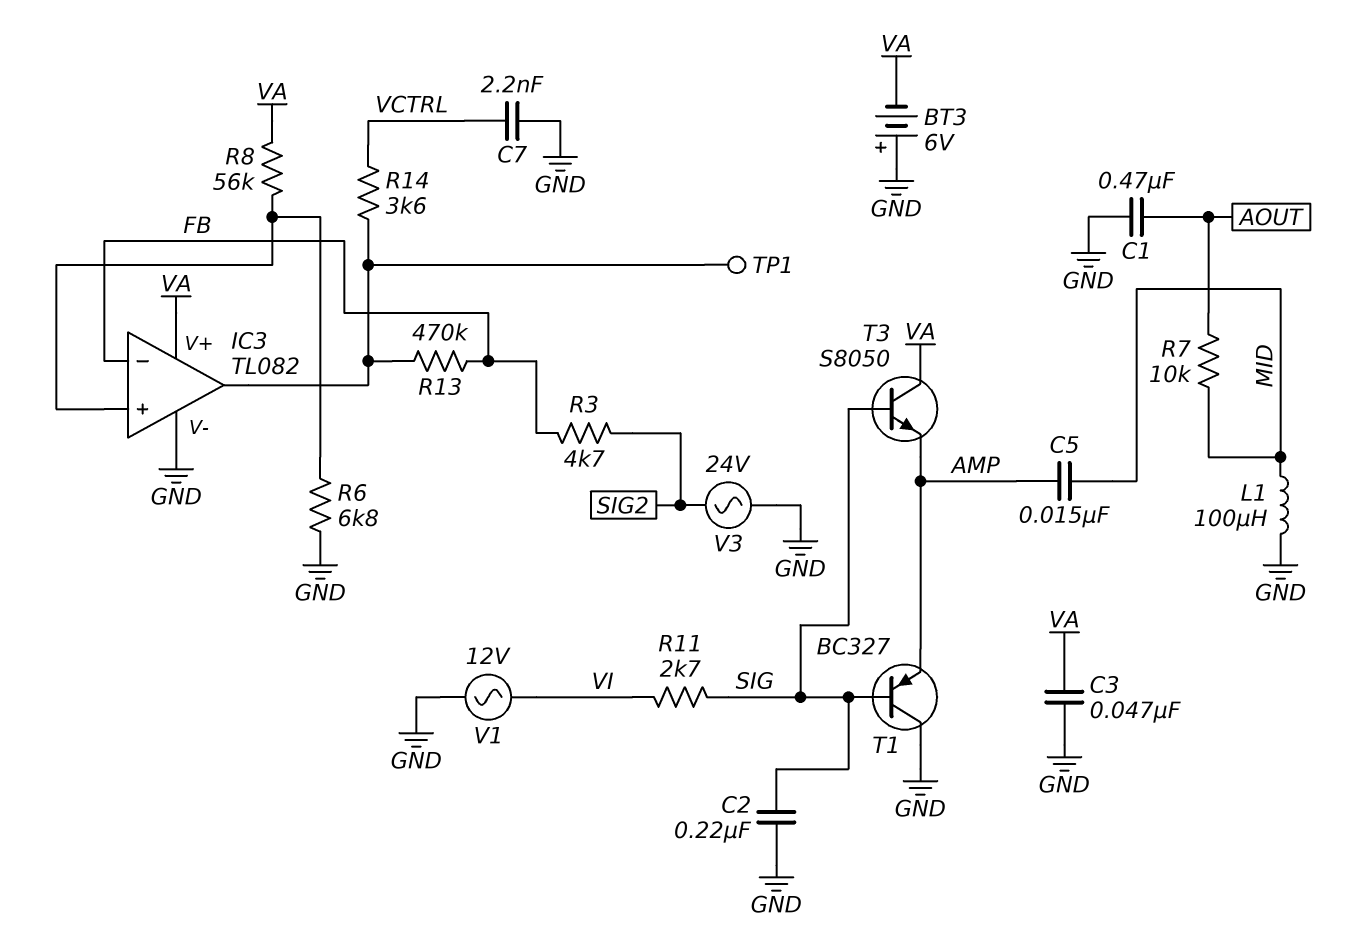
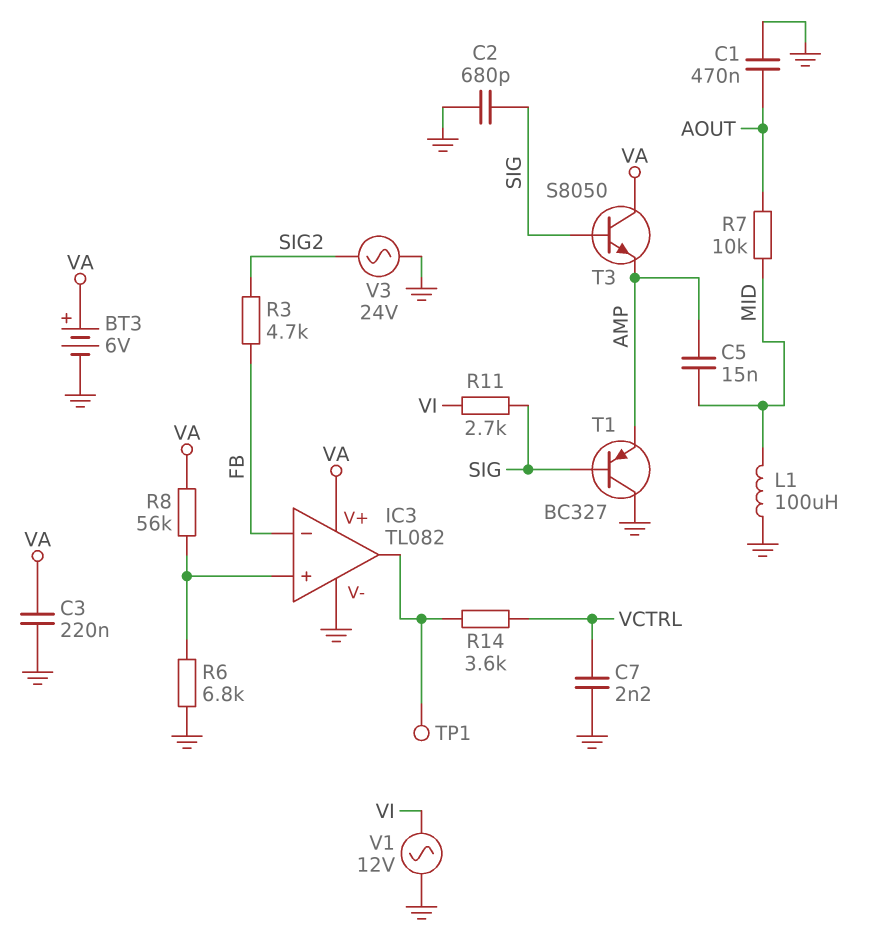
BT3: 6V (plus GND, minus VA) -> 6V (plus VA, minus GND)
C2: 220nF (GND, SIG) -> 680pF (GND, SIG)
C3: 47nF (GND, VA) -> 220nF (GND, VA)
R13: 470k (FB, IC3/out) -> none

